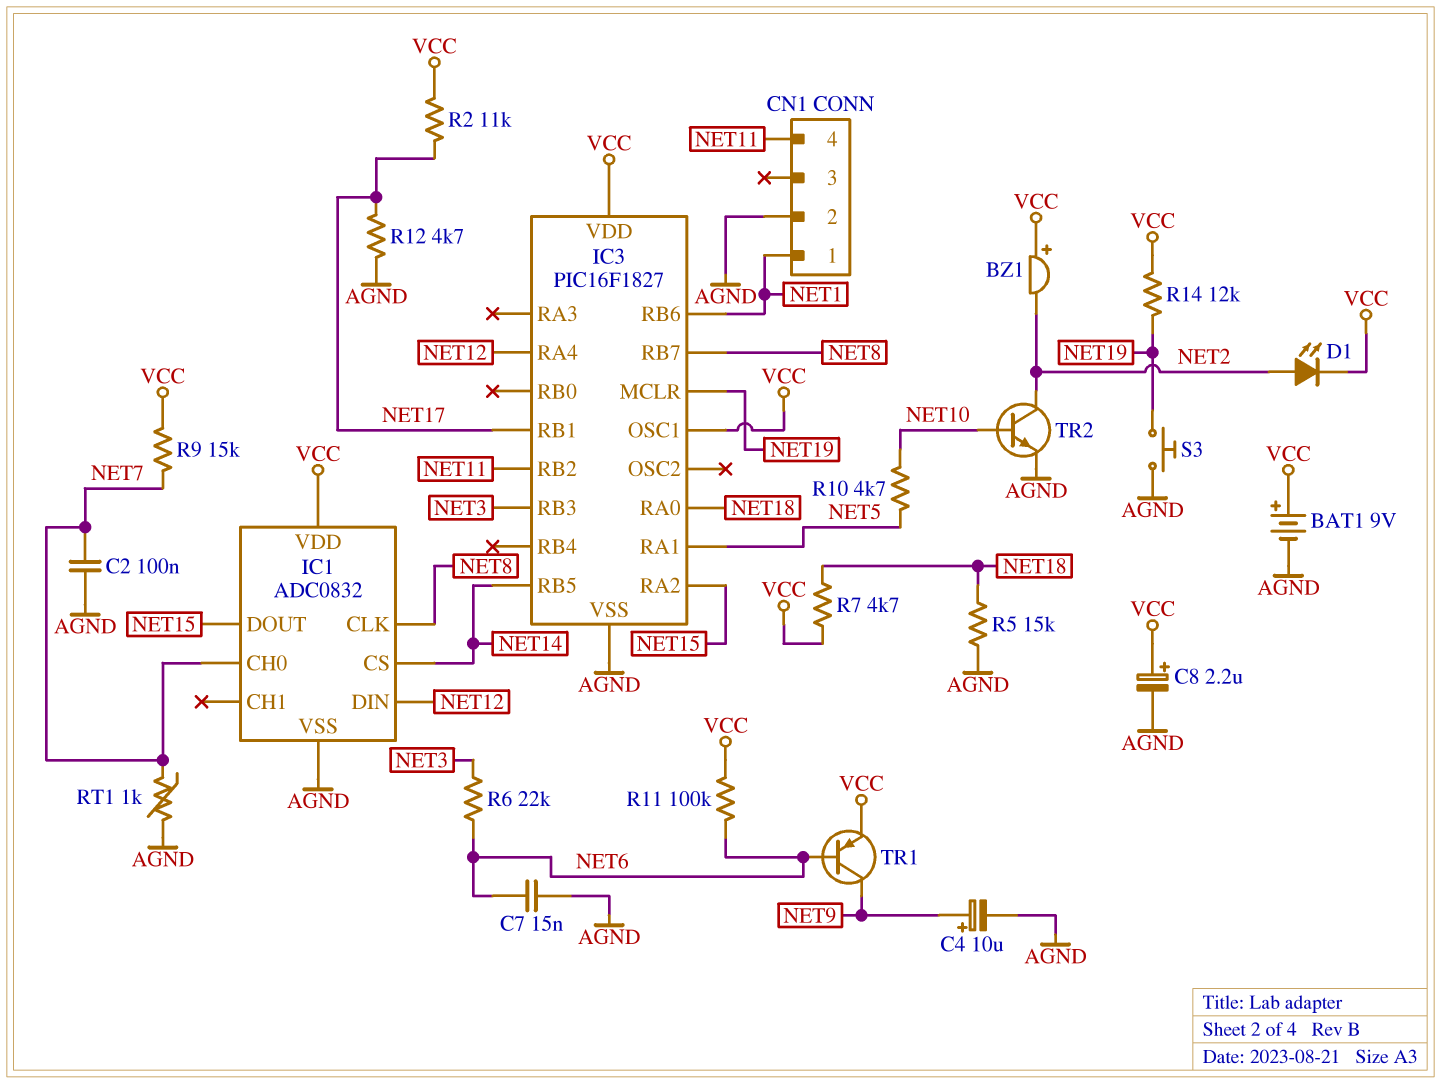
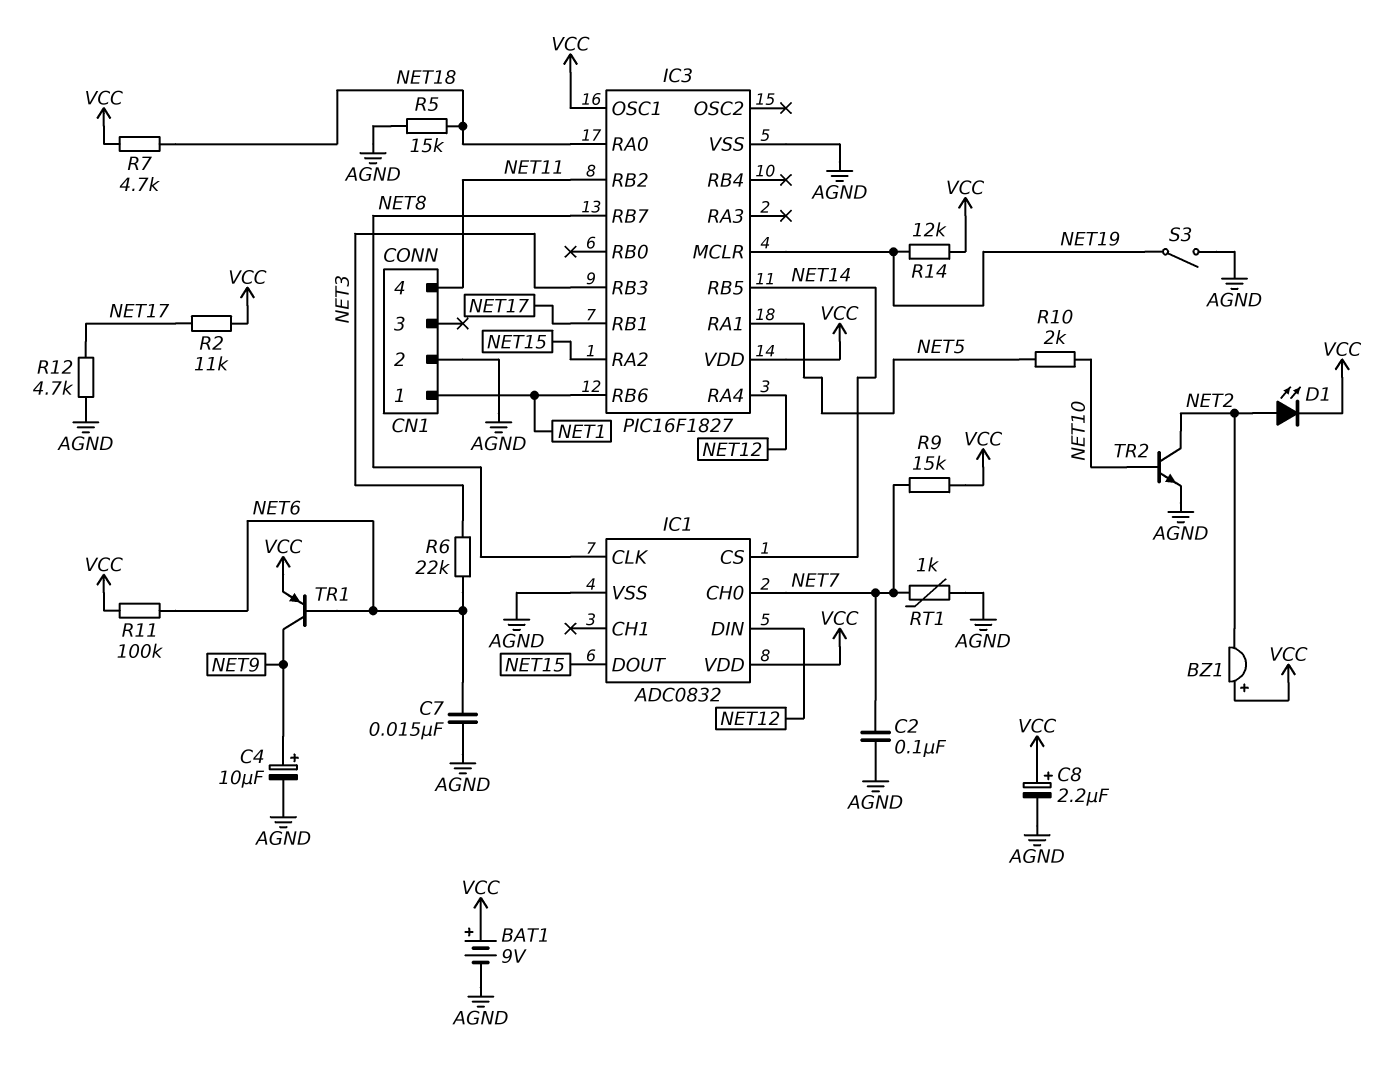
R10: 4.7k (NET5, NET10) -> 2k (NET5, NET10)
S3: button (AGND, NET19) -> switch (AGND, NET19)

